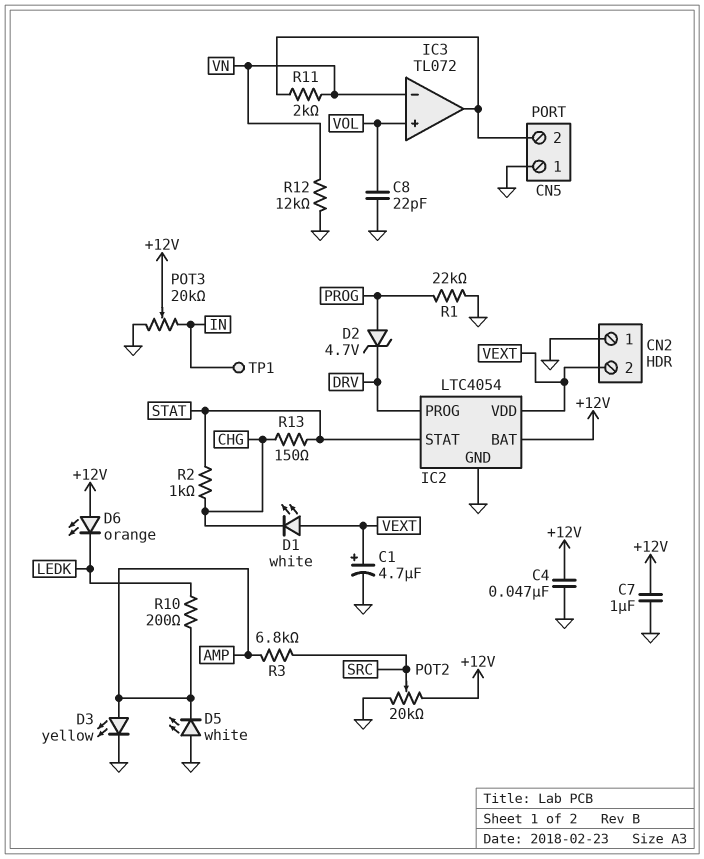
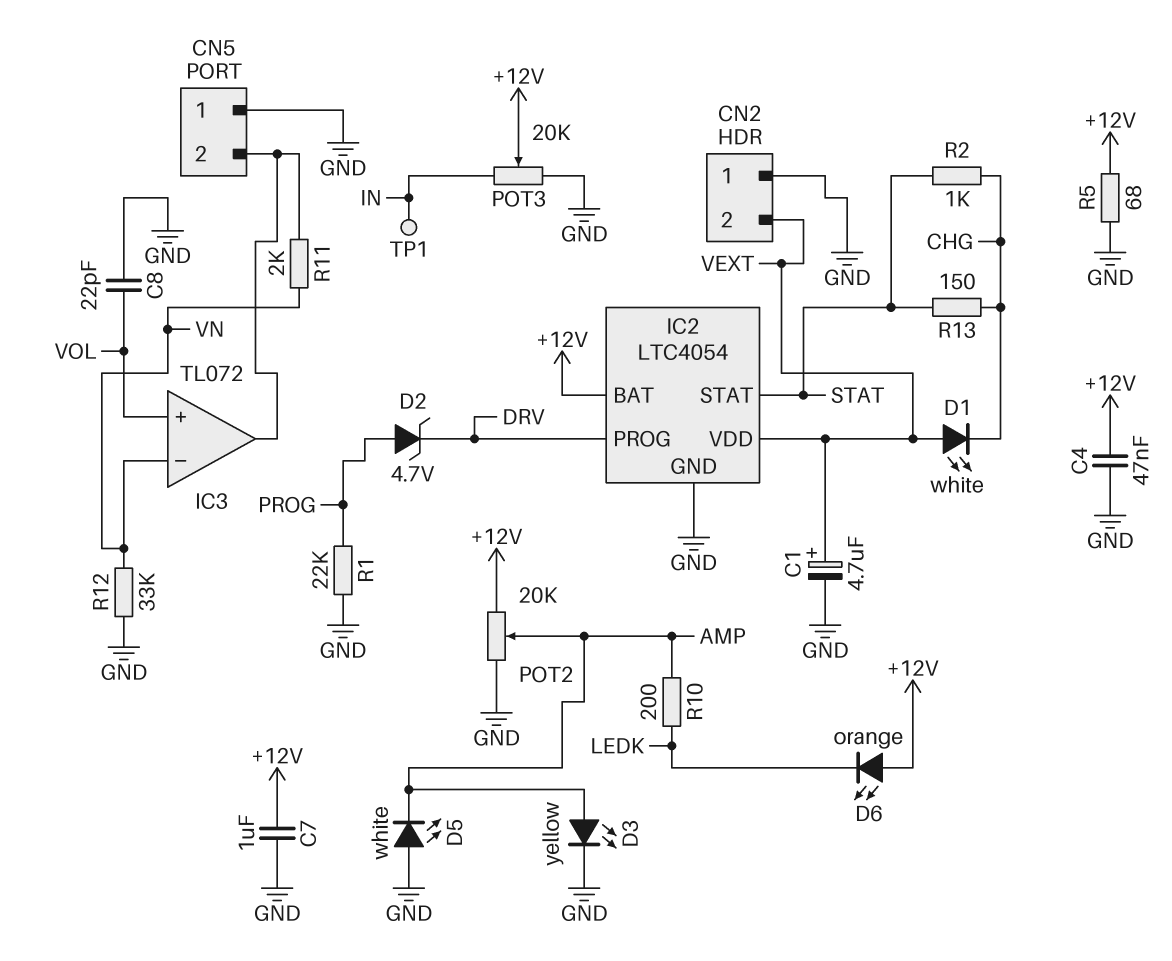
POT2: 20k (+12V, GND, wiper SRC) -> 20k (+12V, GND, wiper AMP)
R3: 6.8k (AMP, SRC) -> none
R5: none -> 68 (+12V, GND)
R12: 12k (GND, VN) -> 33k (GND, VN)

